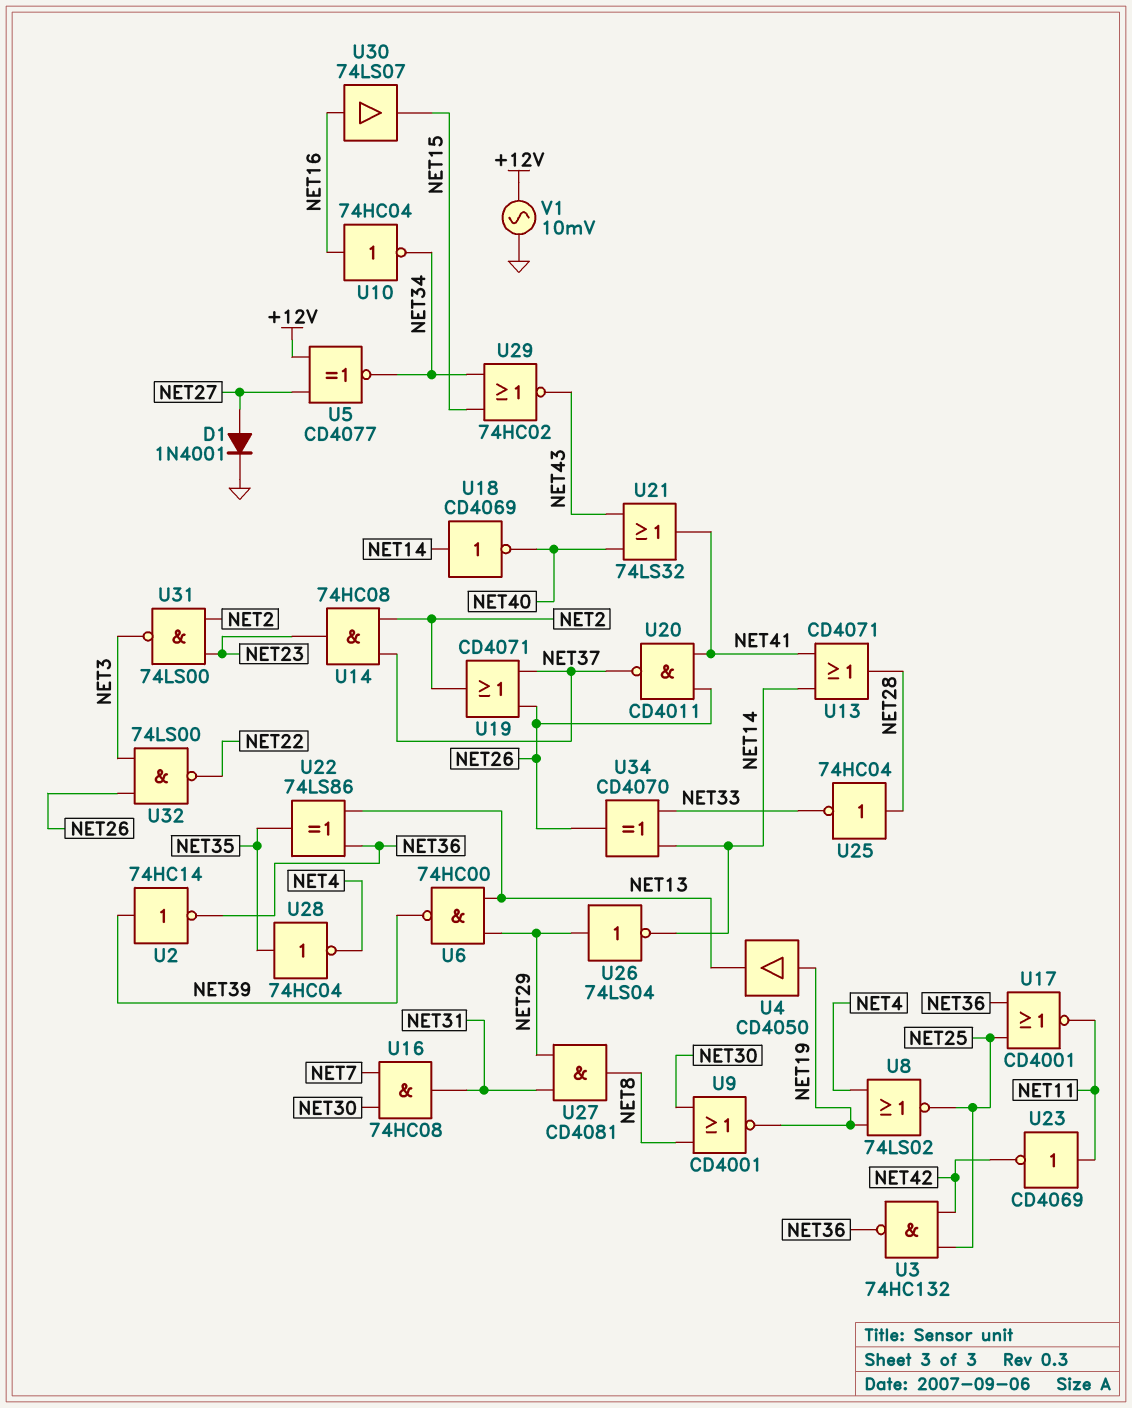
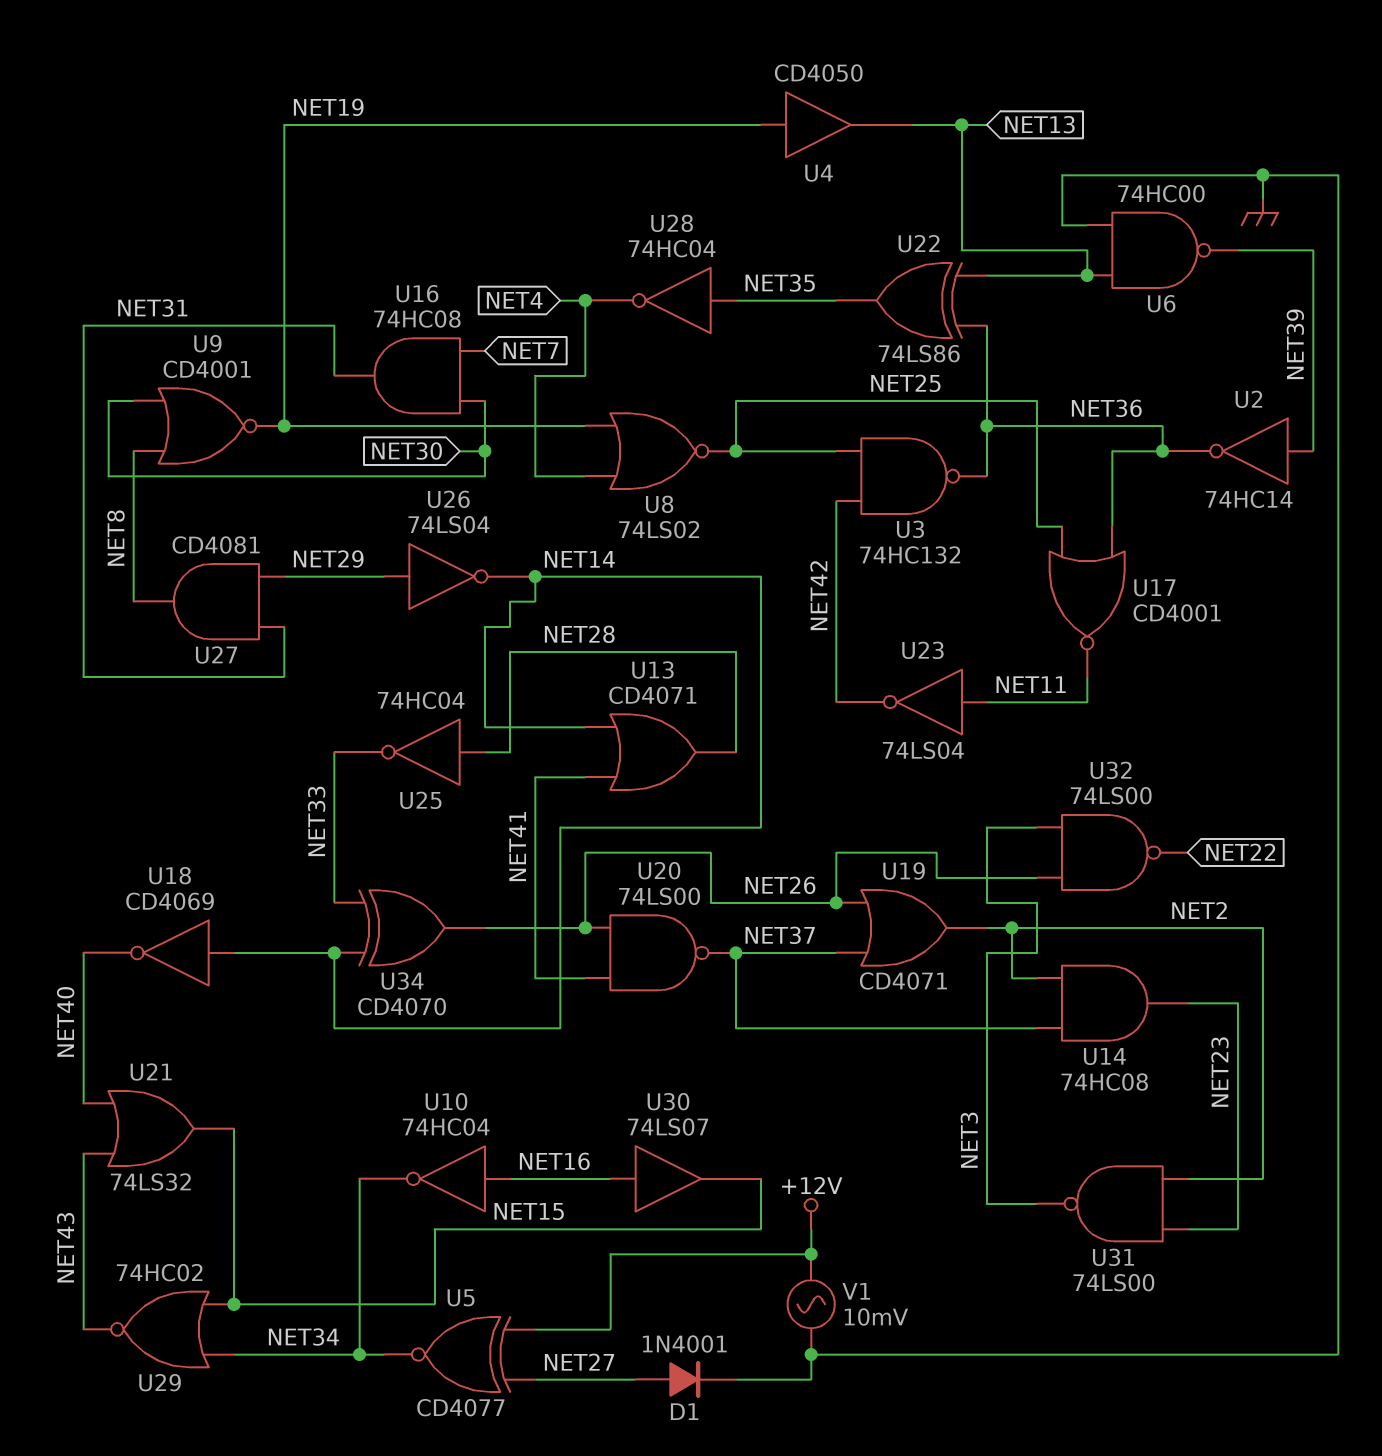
U6: NAND 74HC00 (in NET13, in NET29, out NET39) -> NAND 74HC00 (in GND, in NET13, out NET39)
U20: NAND CD4011 (in NET26, in NET41, out NET37) -> NAND 74LS00 (in NET26, in NET41, out NET37)
U21: OR 74LS32 (in NET40, in NET43, out NET41) -> OR 74LS32 (in NET40, in NET43, out NET15)
U23: NOT CD4069 (in NET11, out NET42) -> NOT 74LS04 (in NET11, out NET42)

